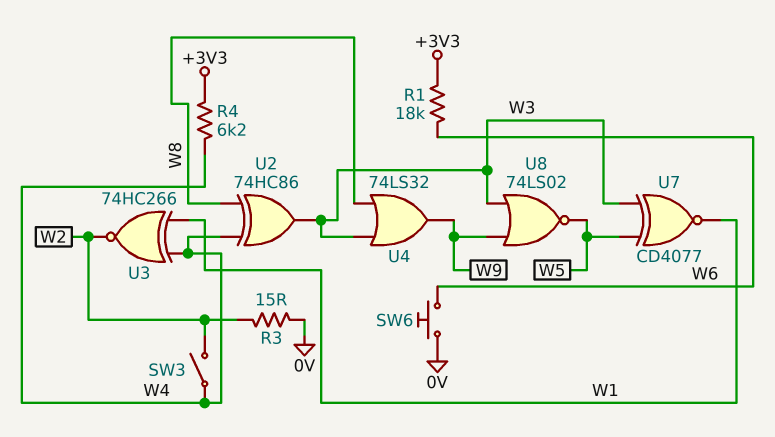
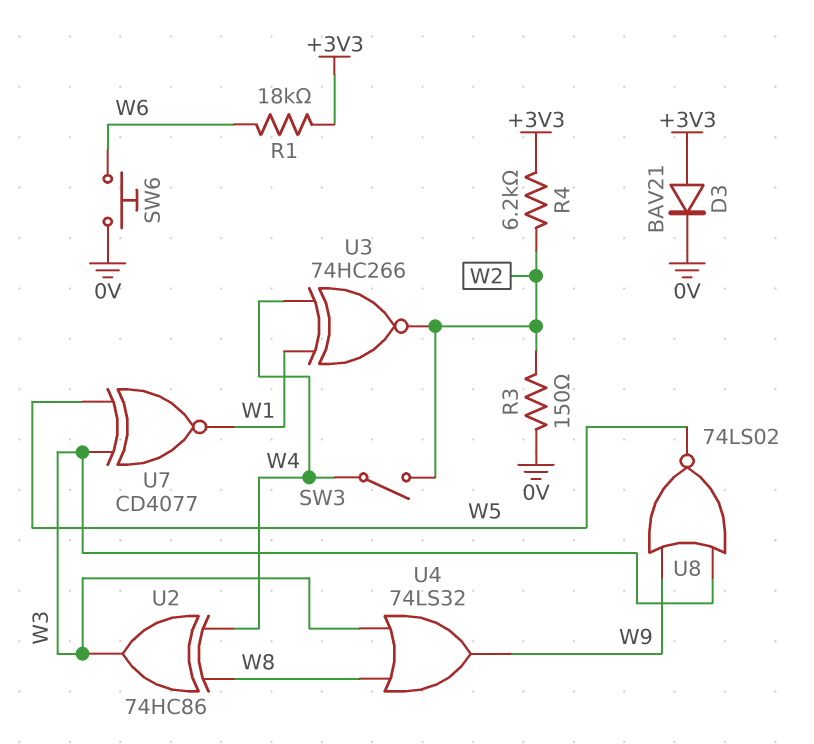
D3: none -> diode BAV21 (A +3V3, K 0V)
R3: 15 (0V, W2) -> 150 (0V, W2)
R4: 6.2k (+3V3, W4) -> 6.2k (+3V3, W2)

